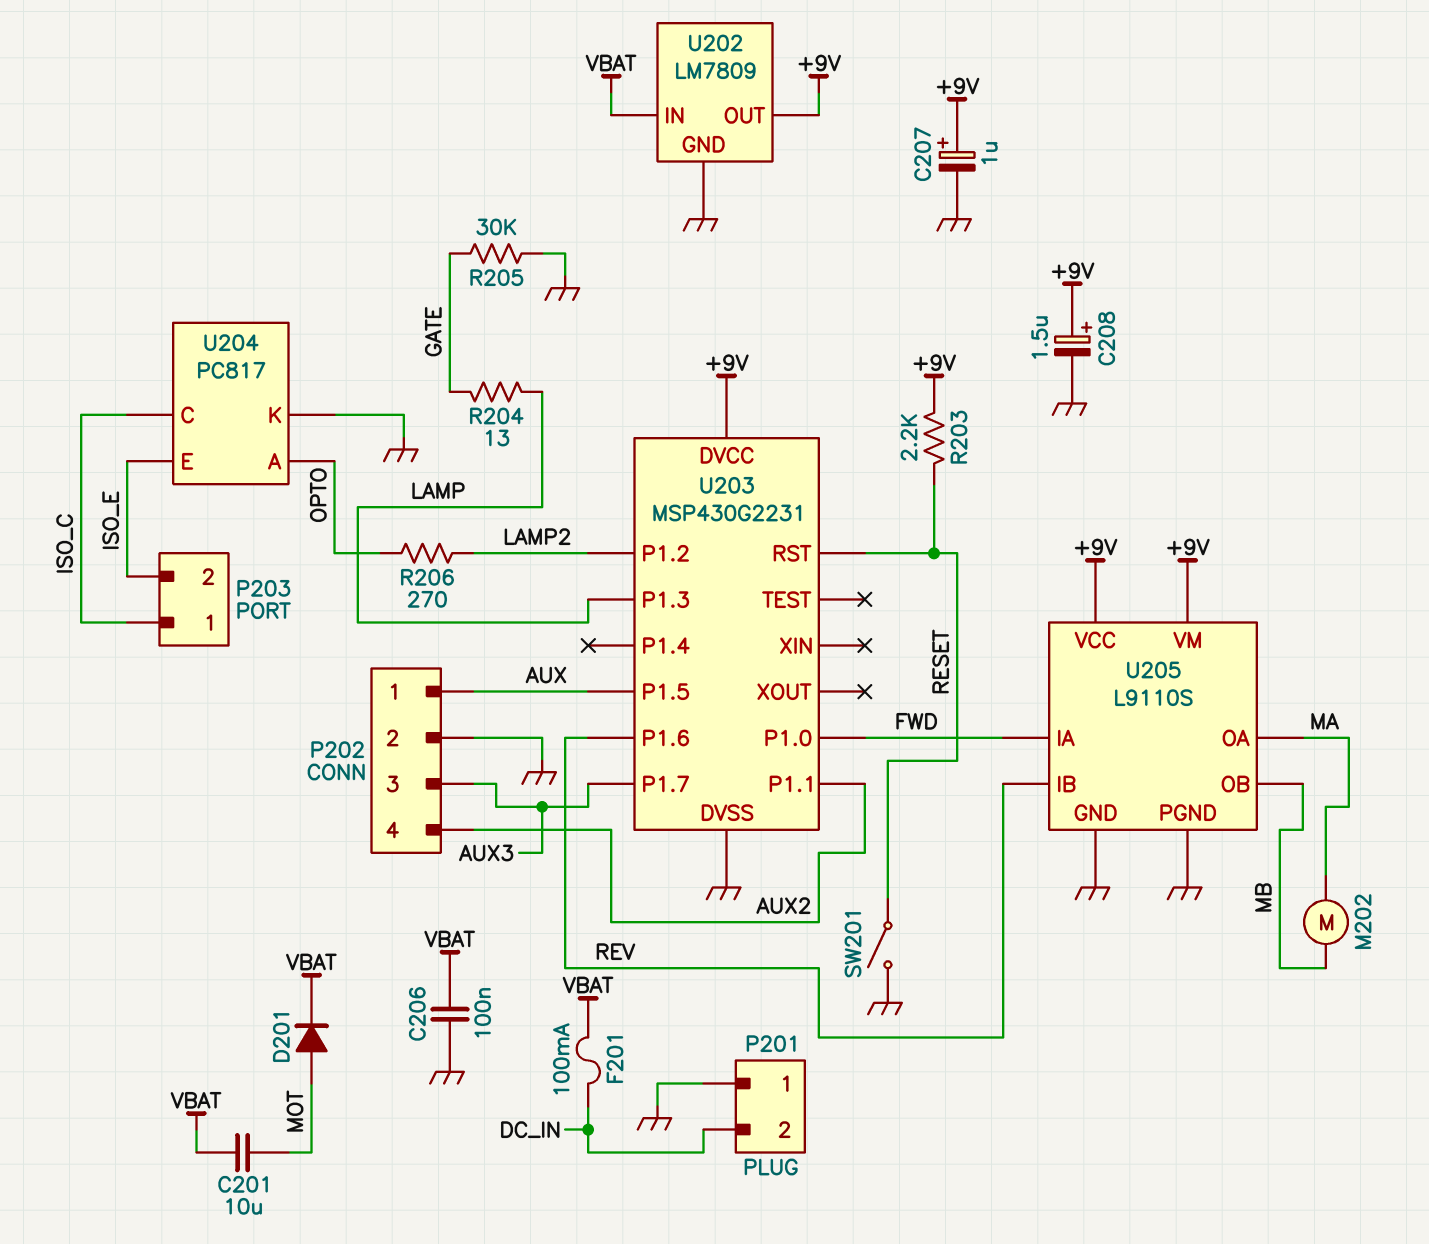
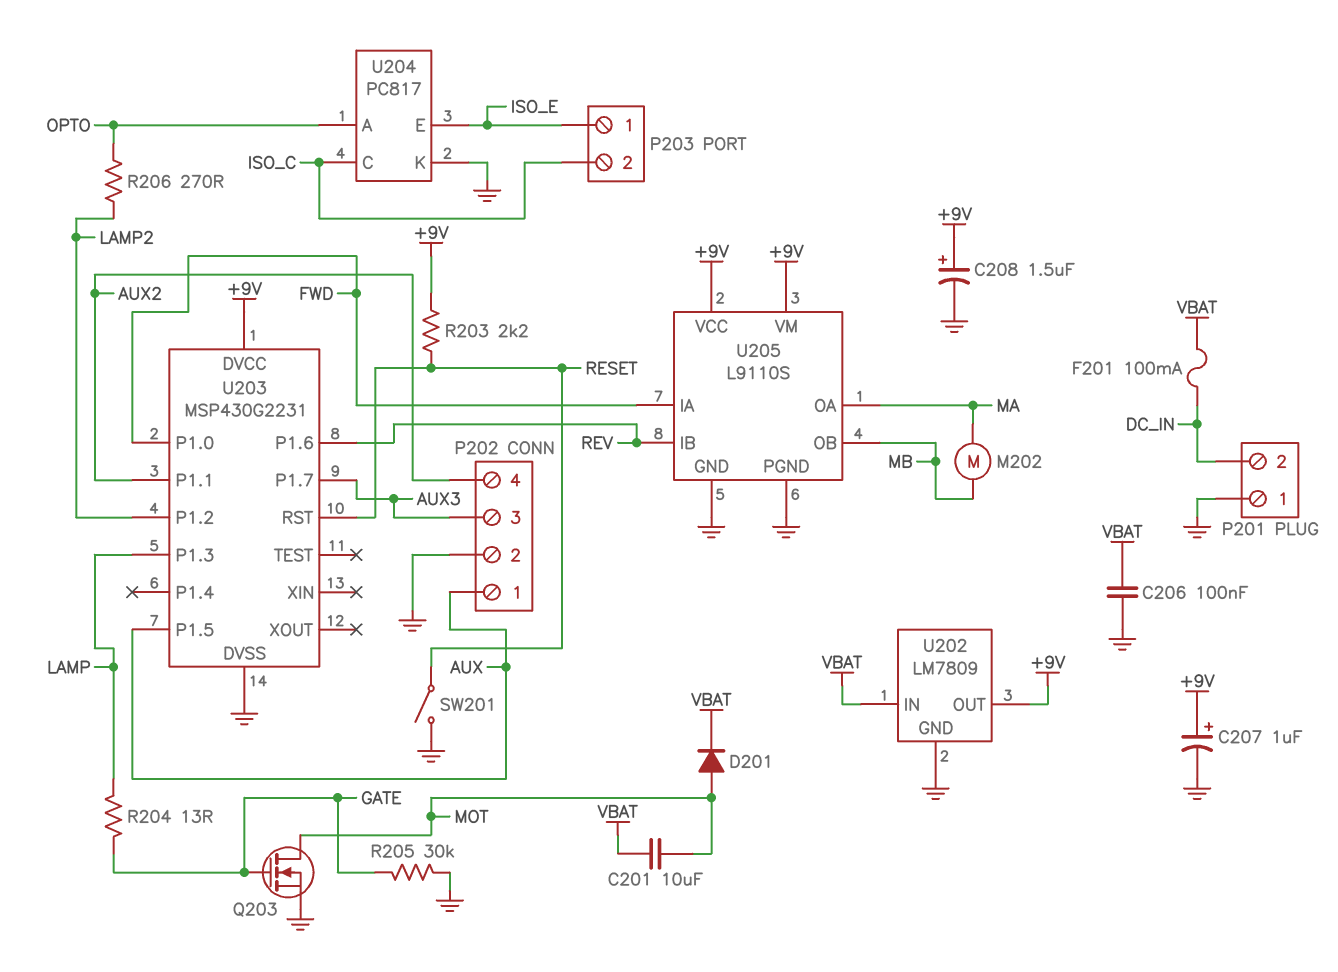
P203 pin 1: ISO_C -> ISO_E
P203 pin 2: ISO_E -> ISO_C
Q203: none -> NMOS (G GATE, D MOT, S GND)

